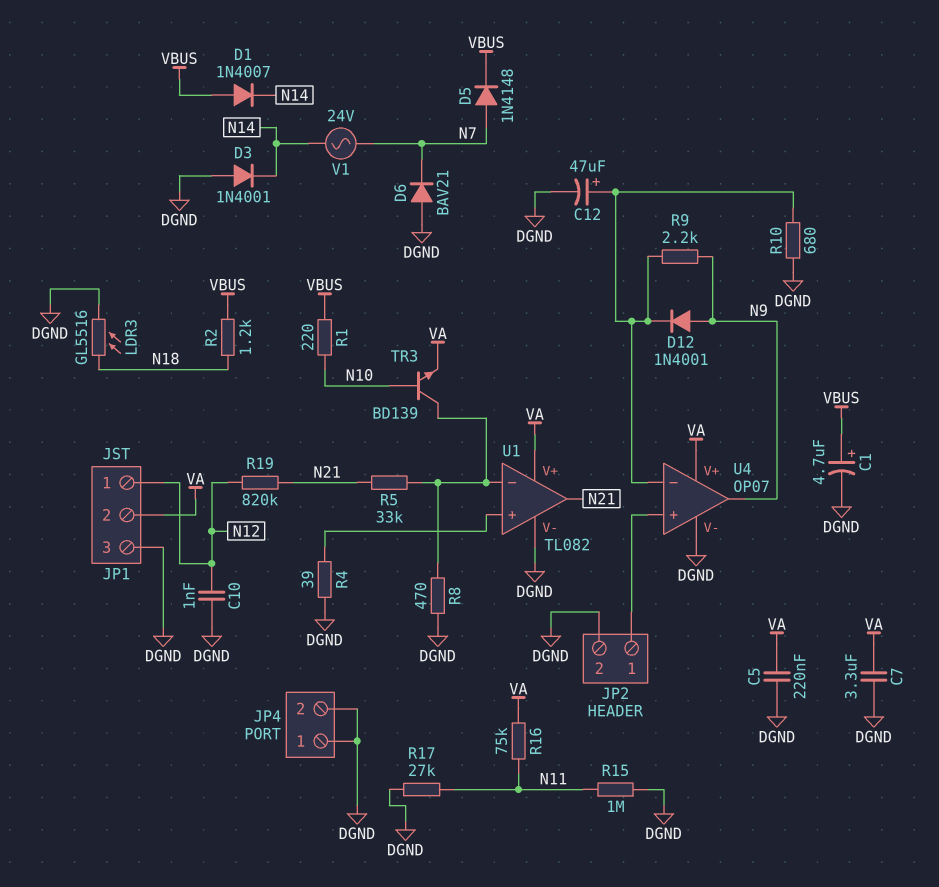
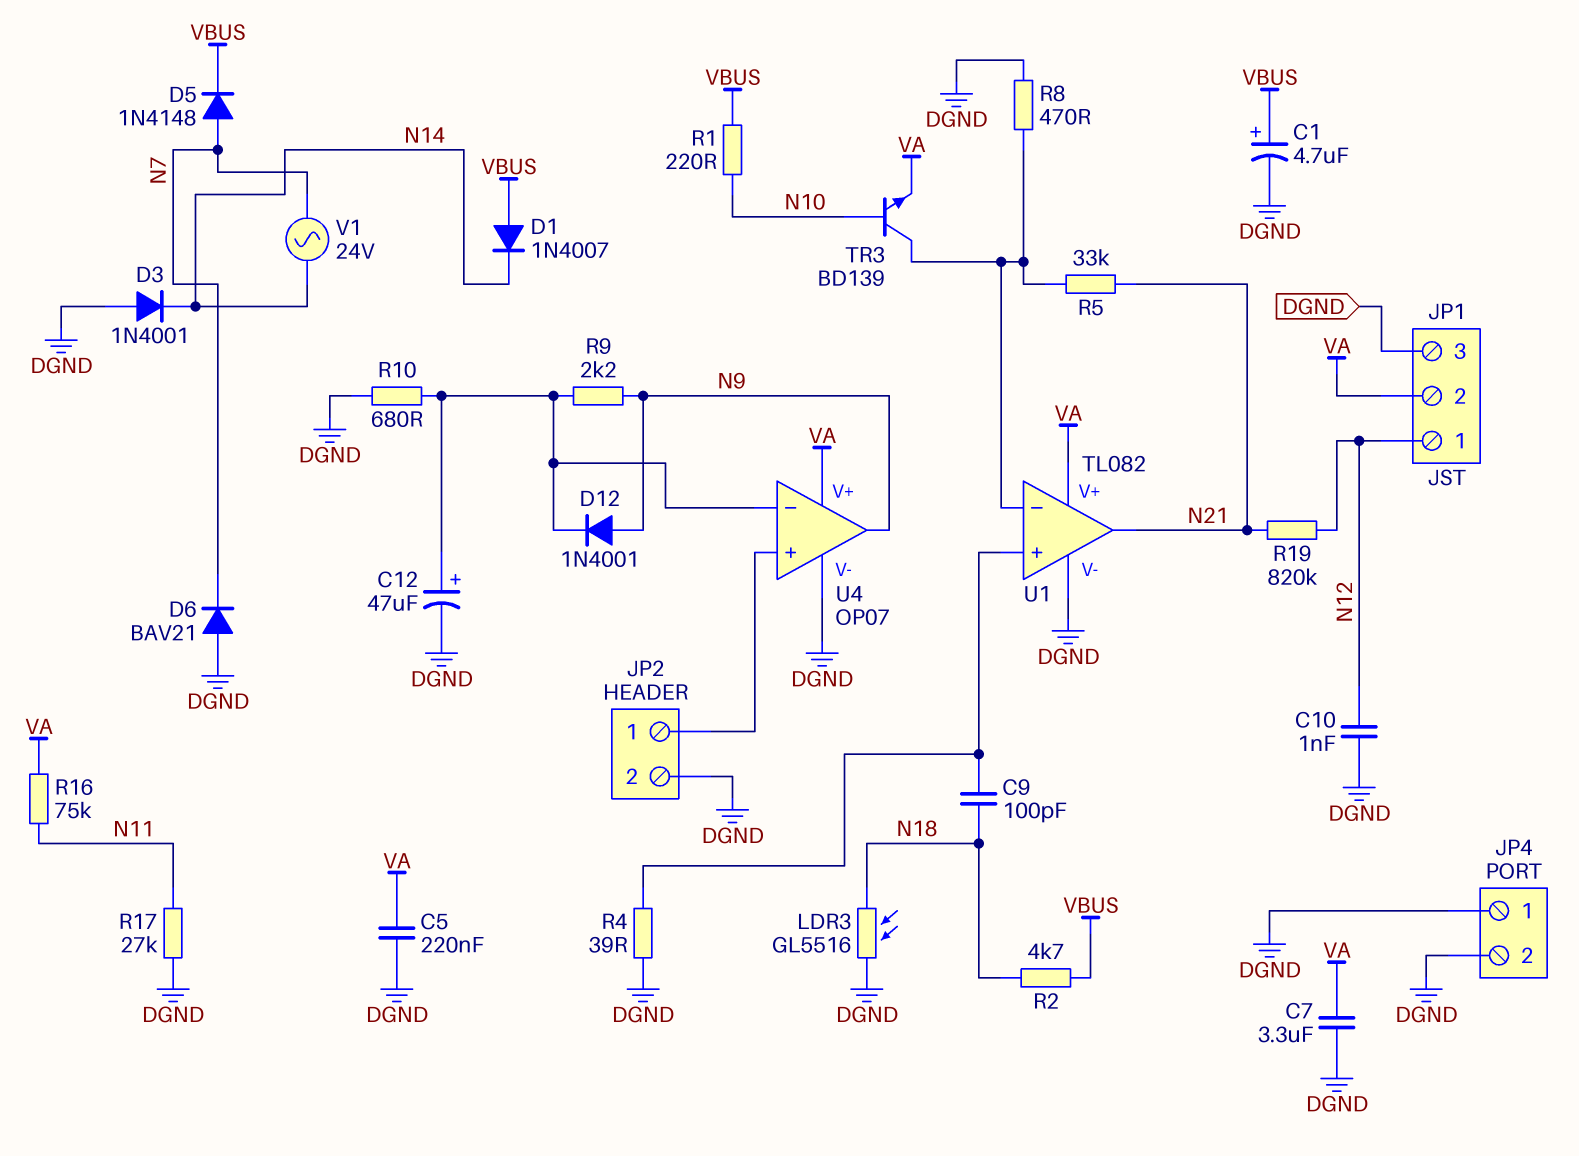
C9: none -> 100pF (N18, U1/in+)
R2: 1.2k (N18, VBUS) -> 4.7k (N18, VBUS)
R15: 1M (DGND, N11) -> none

